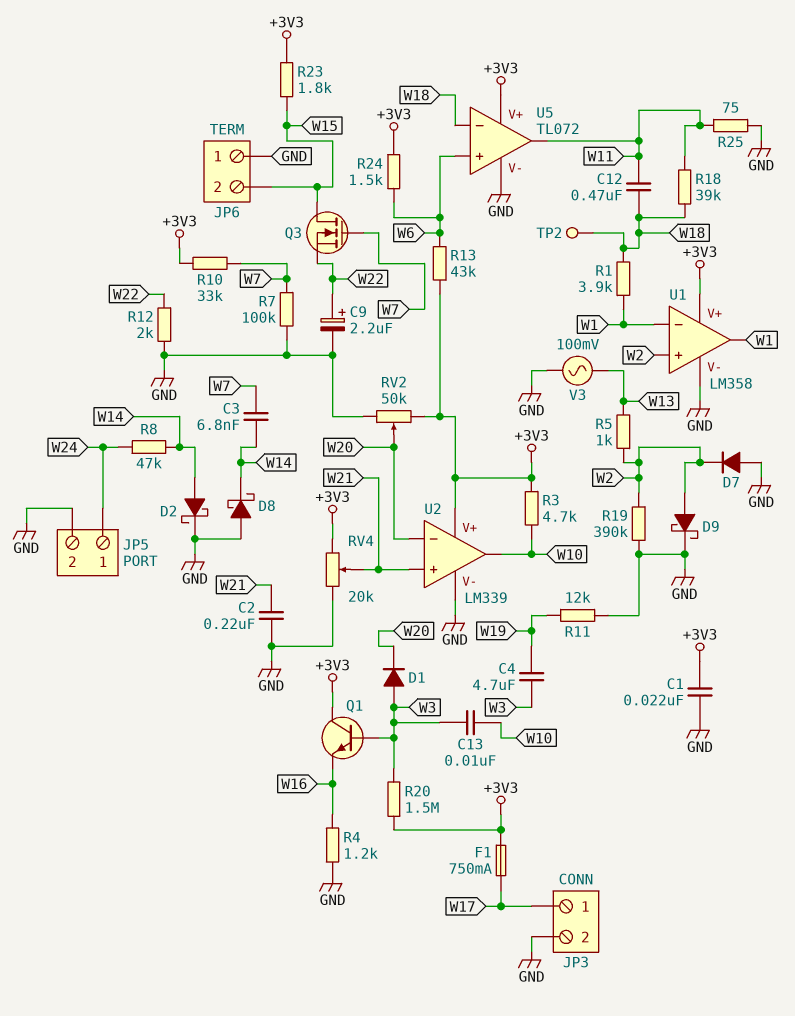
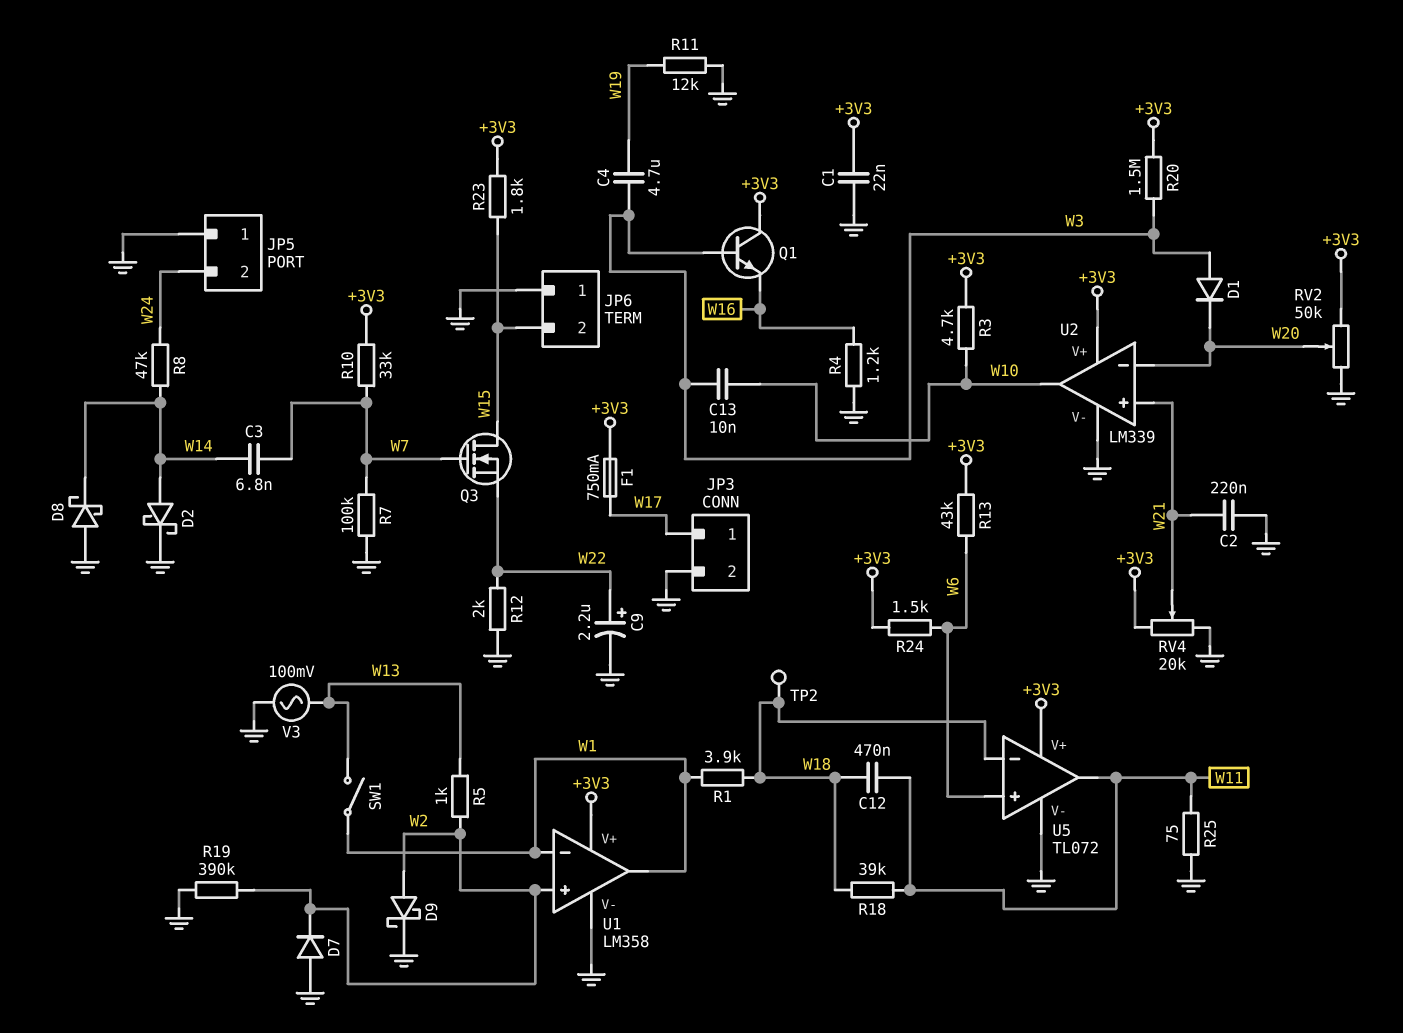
JP5 pin 1: W24 -> GND
JP5 pin 2: GND -> W24
SW1: none -> switch (W1, W13)

